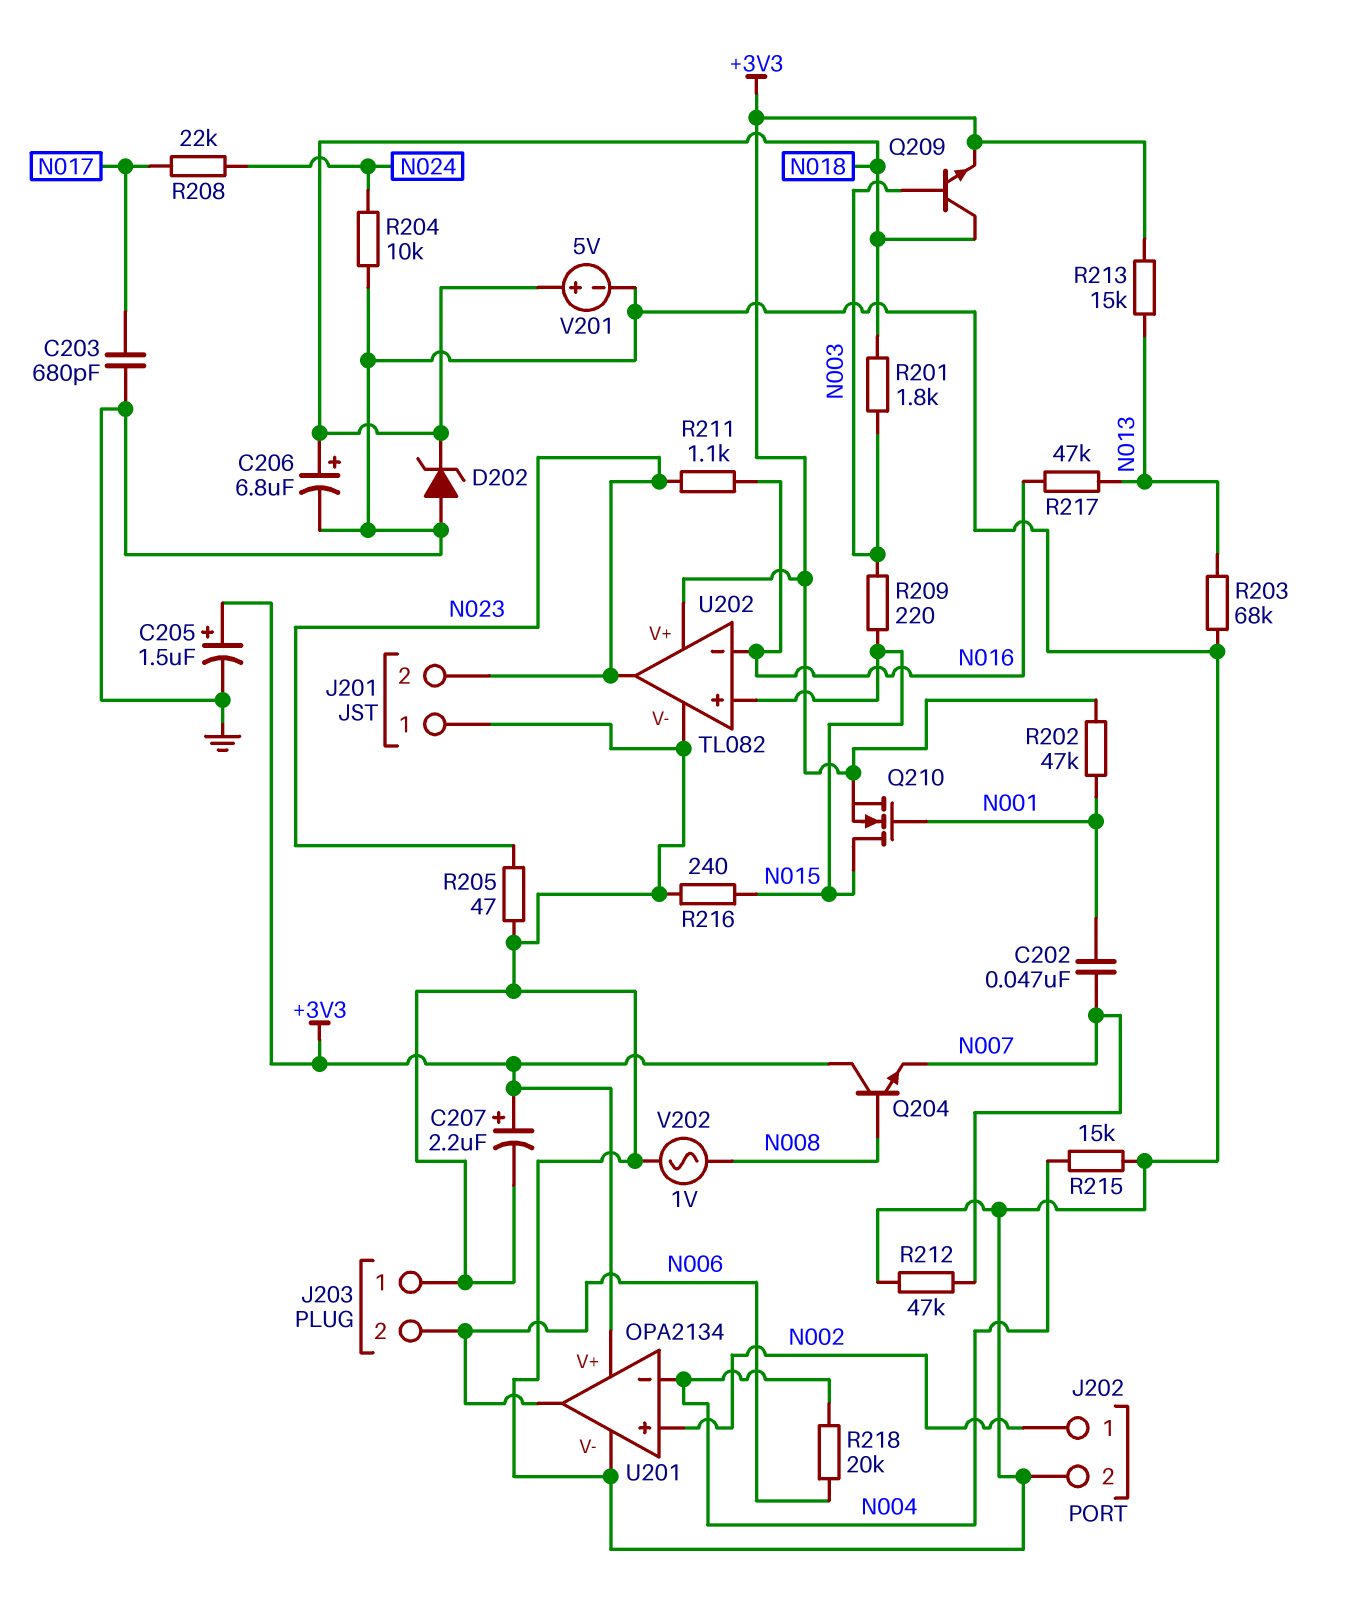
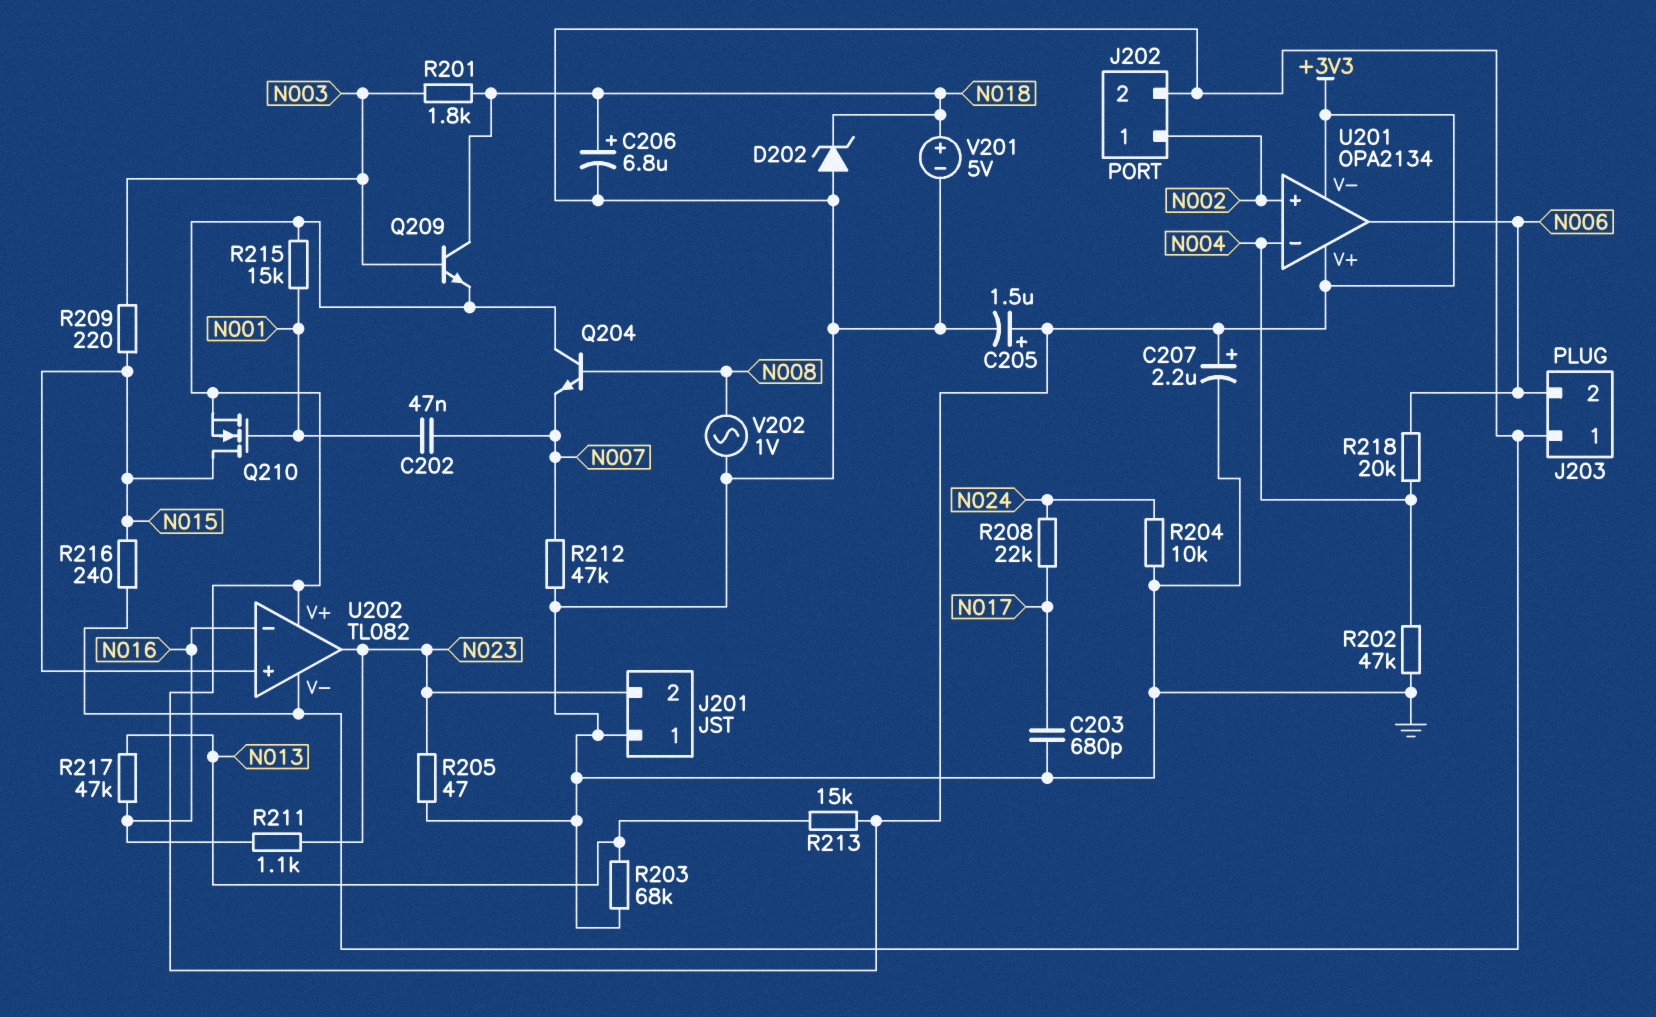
R202: 47k (+3V3, N001) -> 47k (GND, N004)
R215: 15k (GND, N004) -> 15k (+3V3, N001)
U201 pin V-: GND -> +3V3

